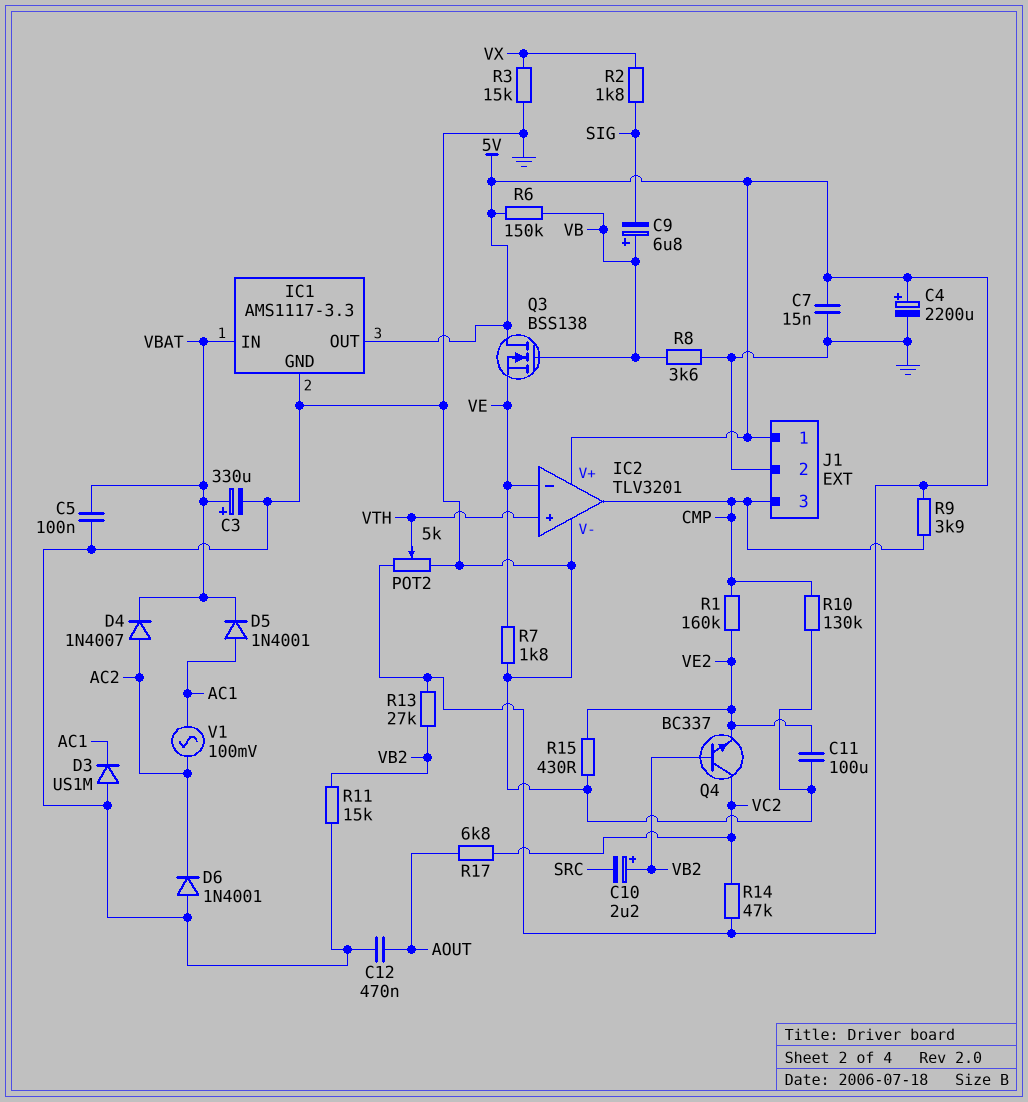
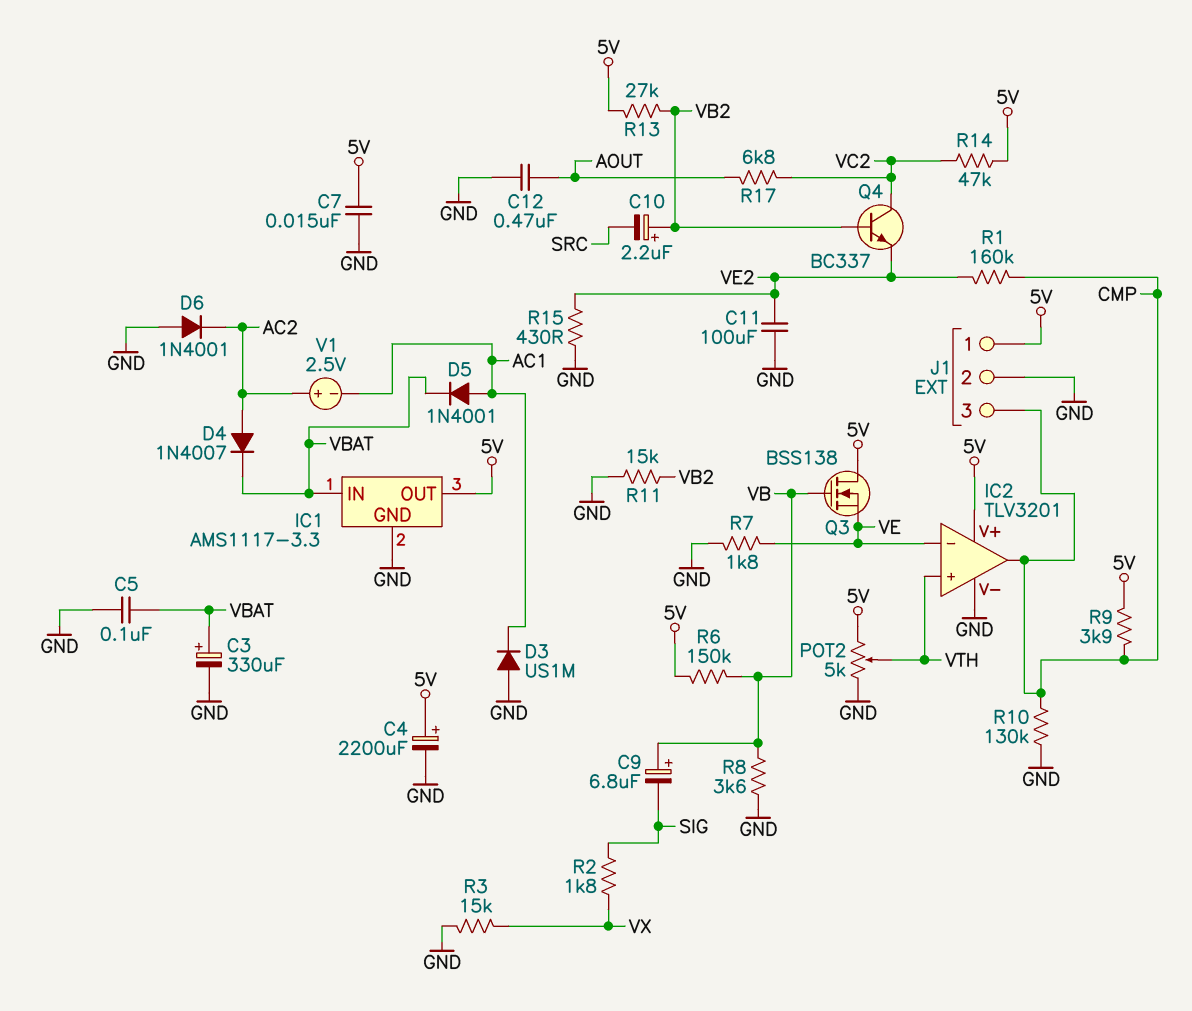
V1: AC 100mV (AC1, AC2) -> 2.5V (plus AC2, minus AC1)

